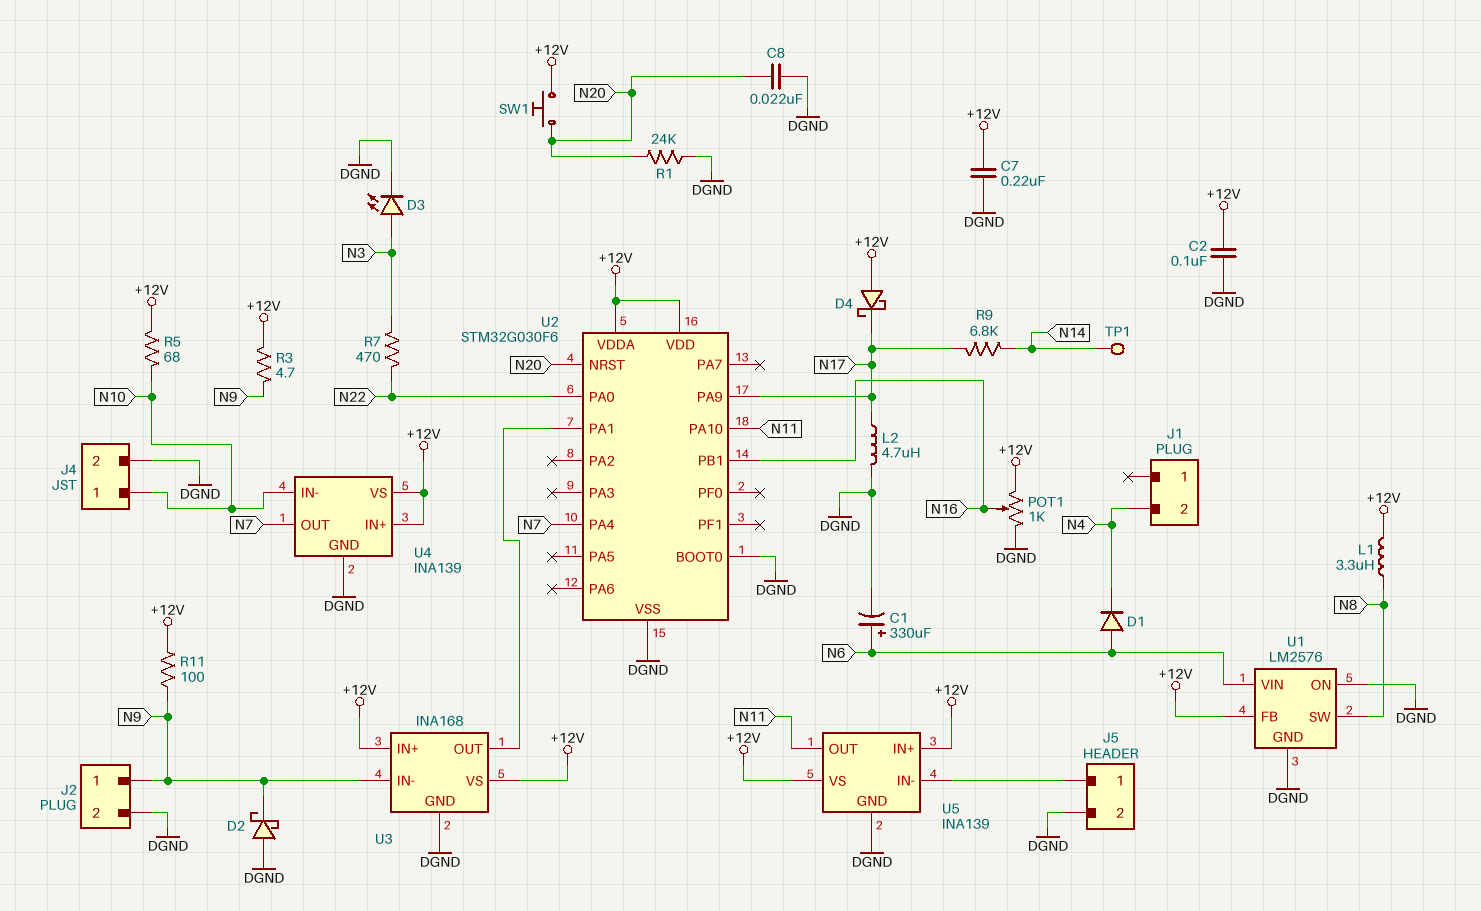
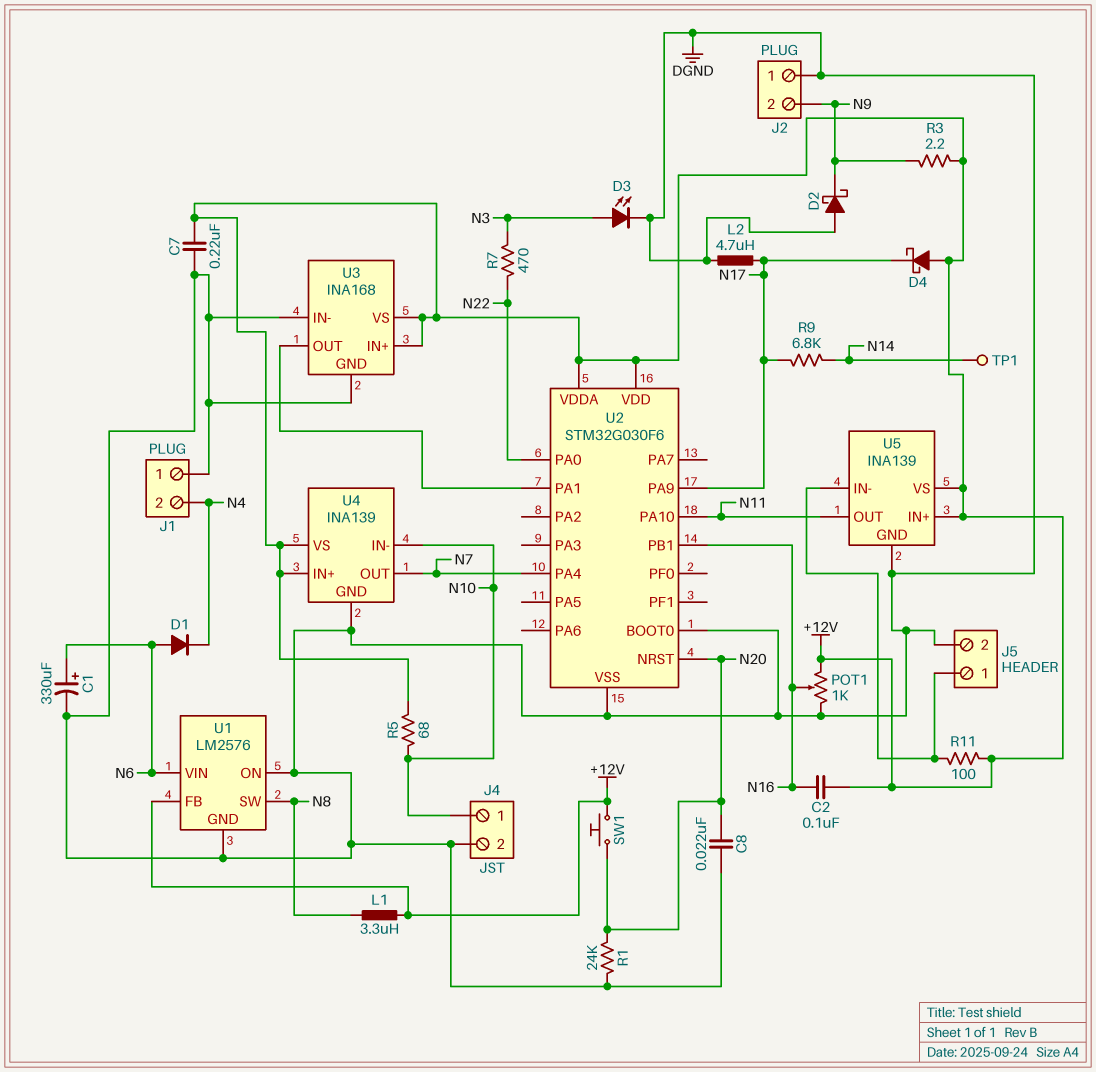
C2: 100nF (+12V, DGND) -> 100nF (+12V, N16)
J1 pin 1: none -> DGND
J2 pin 1: N9 -> DGND
J2 pin 2: DGND -> N9
R3: 4.7 (+12V, N9) -> 2.2 (+12V, N9)
R11: 100 (+12V, N9) -> 100 (+12V, J5/1)
U3 pin IN-: N9 -> DGND

